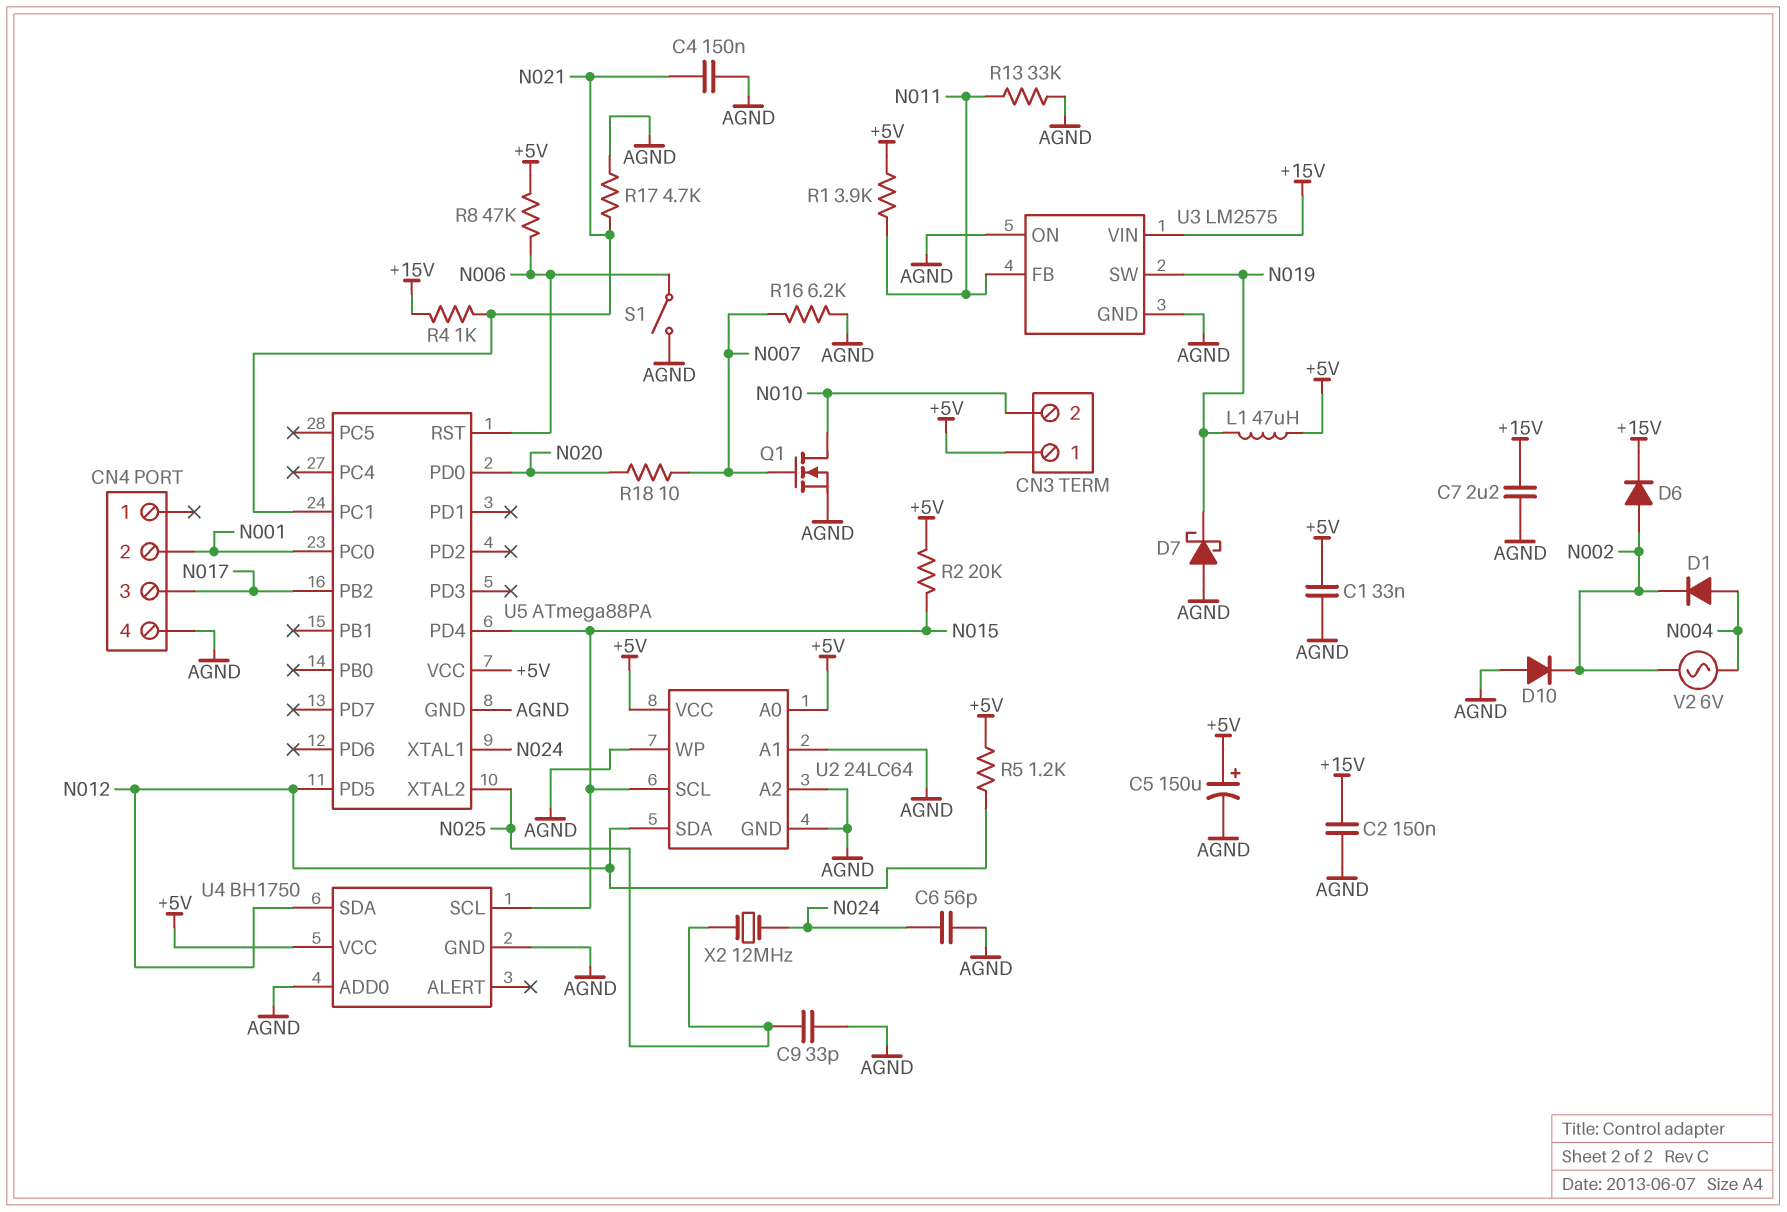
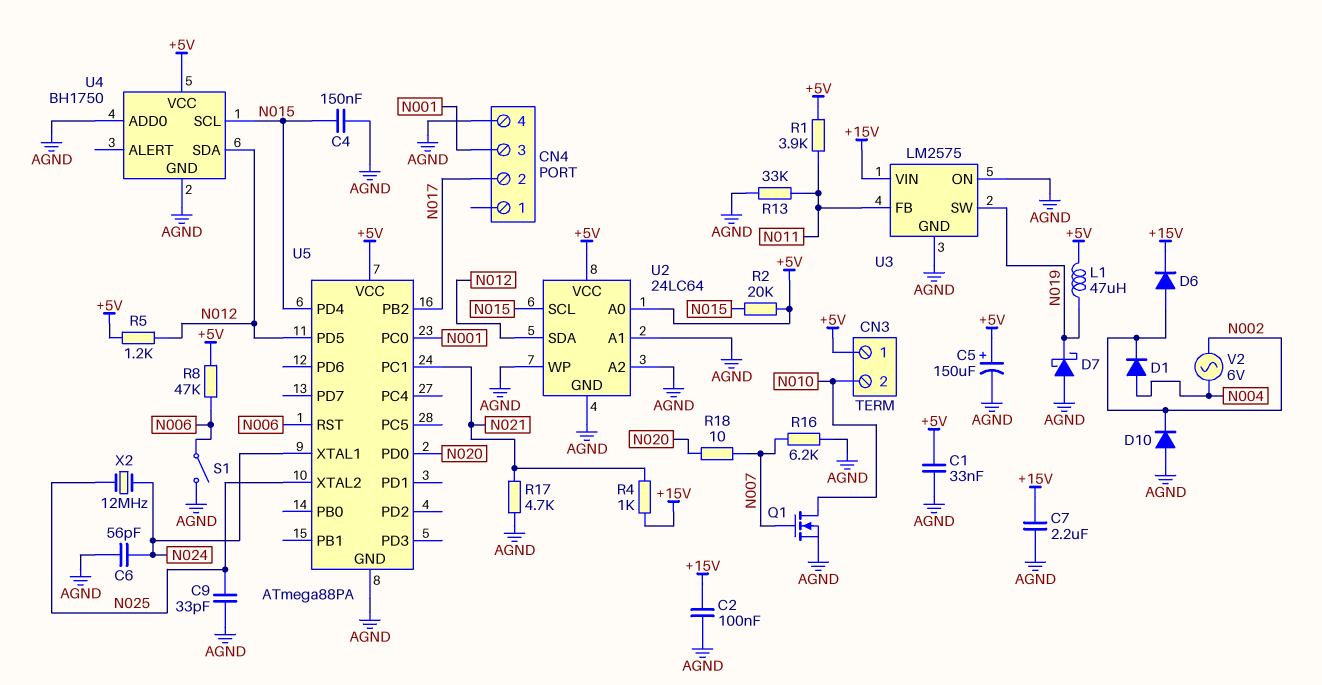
C2: 150nF (+15V, AGND) -> 100nF (+15V, AGND)
C4: 150nF (AGND, N021) -> 150nF (AGND, N015)
CN4 pin 2: N001 -> N017
CN4 pin 3: N017 -> N001

